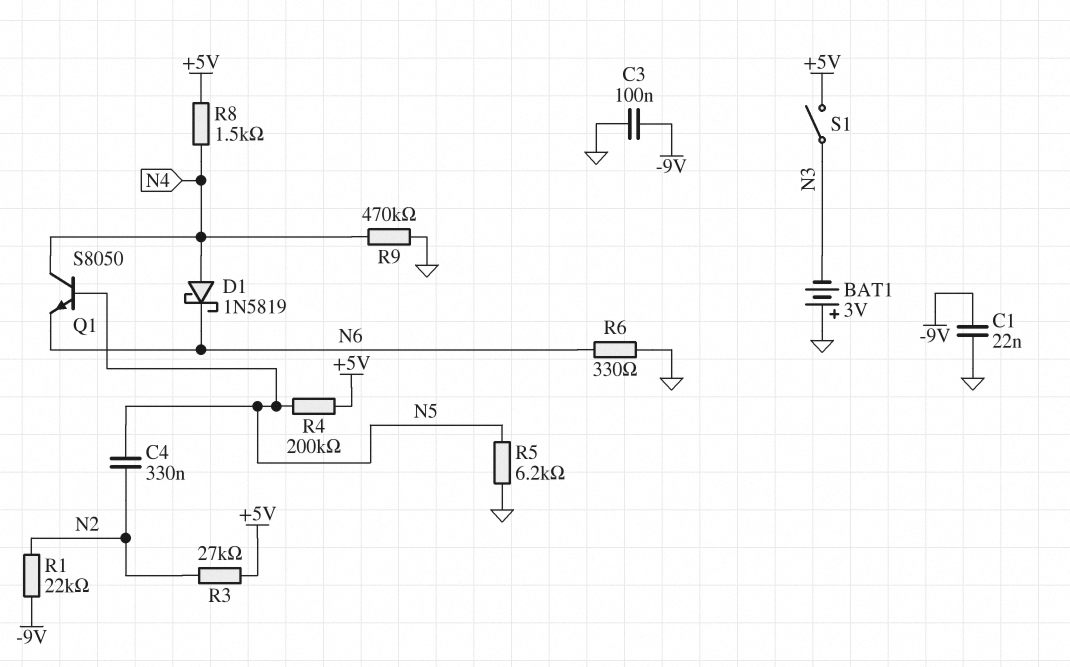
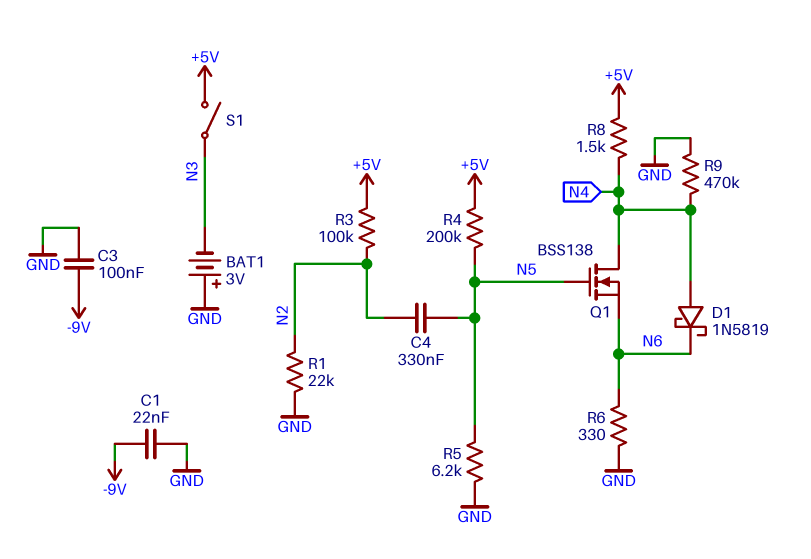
Q1: NPN S8050 (B N5, C N4, E N6) -> NMOS BSS138 (G N5, D N4, S N6)
R1: 22k (-9V, N2) -> 22k (GND, N2)
R3: 27k (+5V, N2) -> 100k (+5V, N2)

